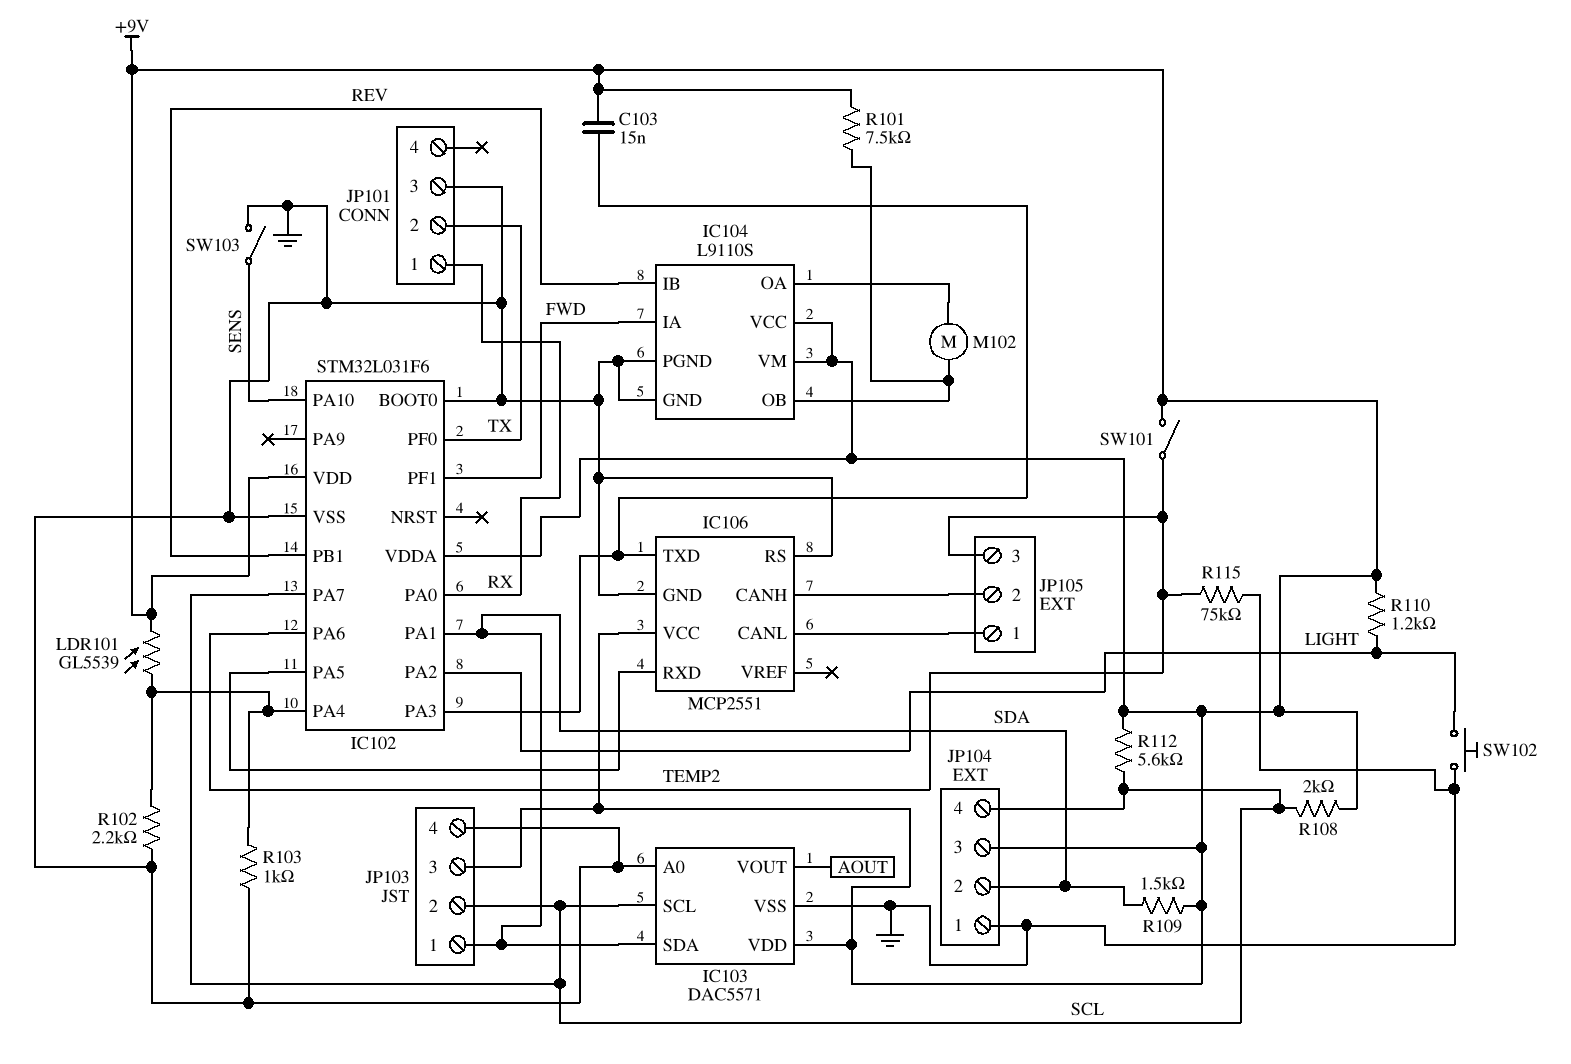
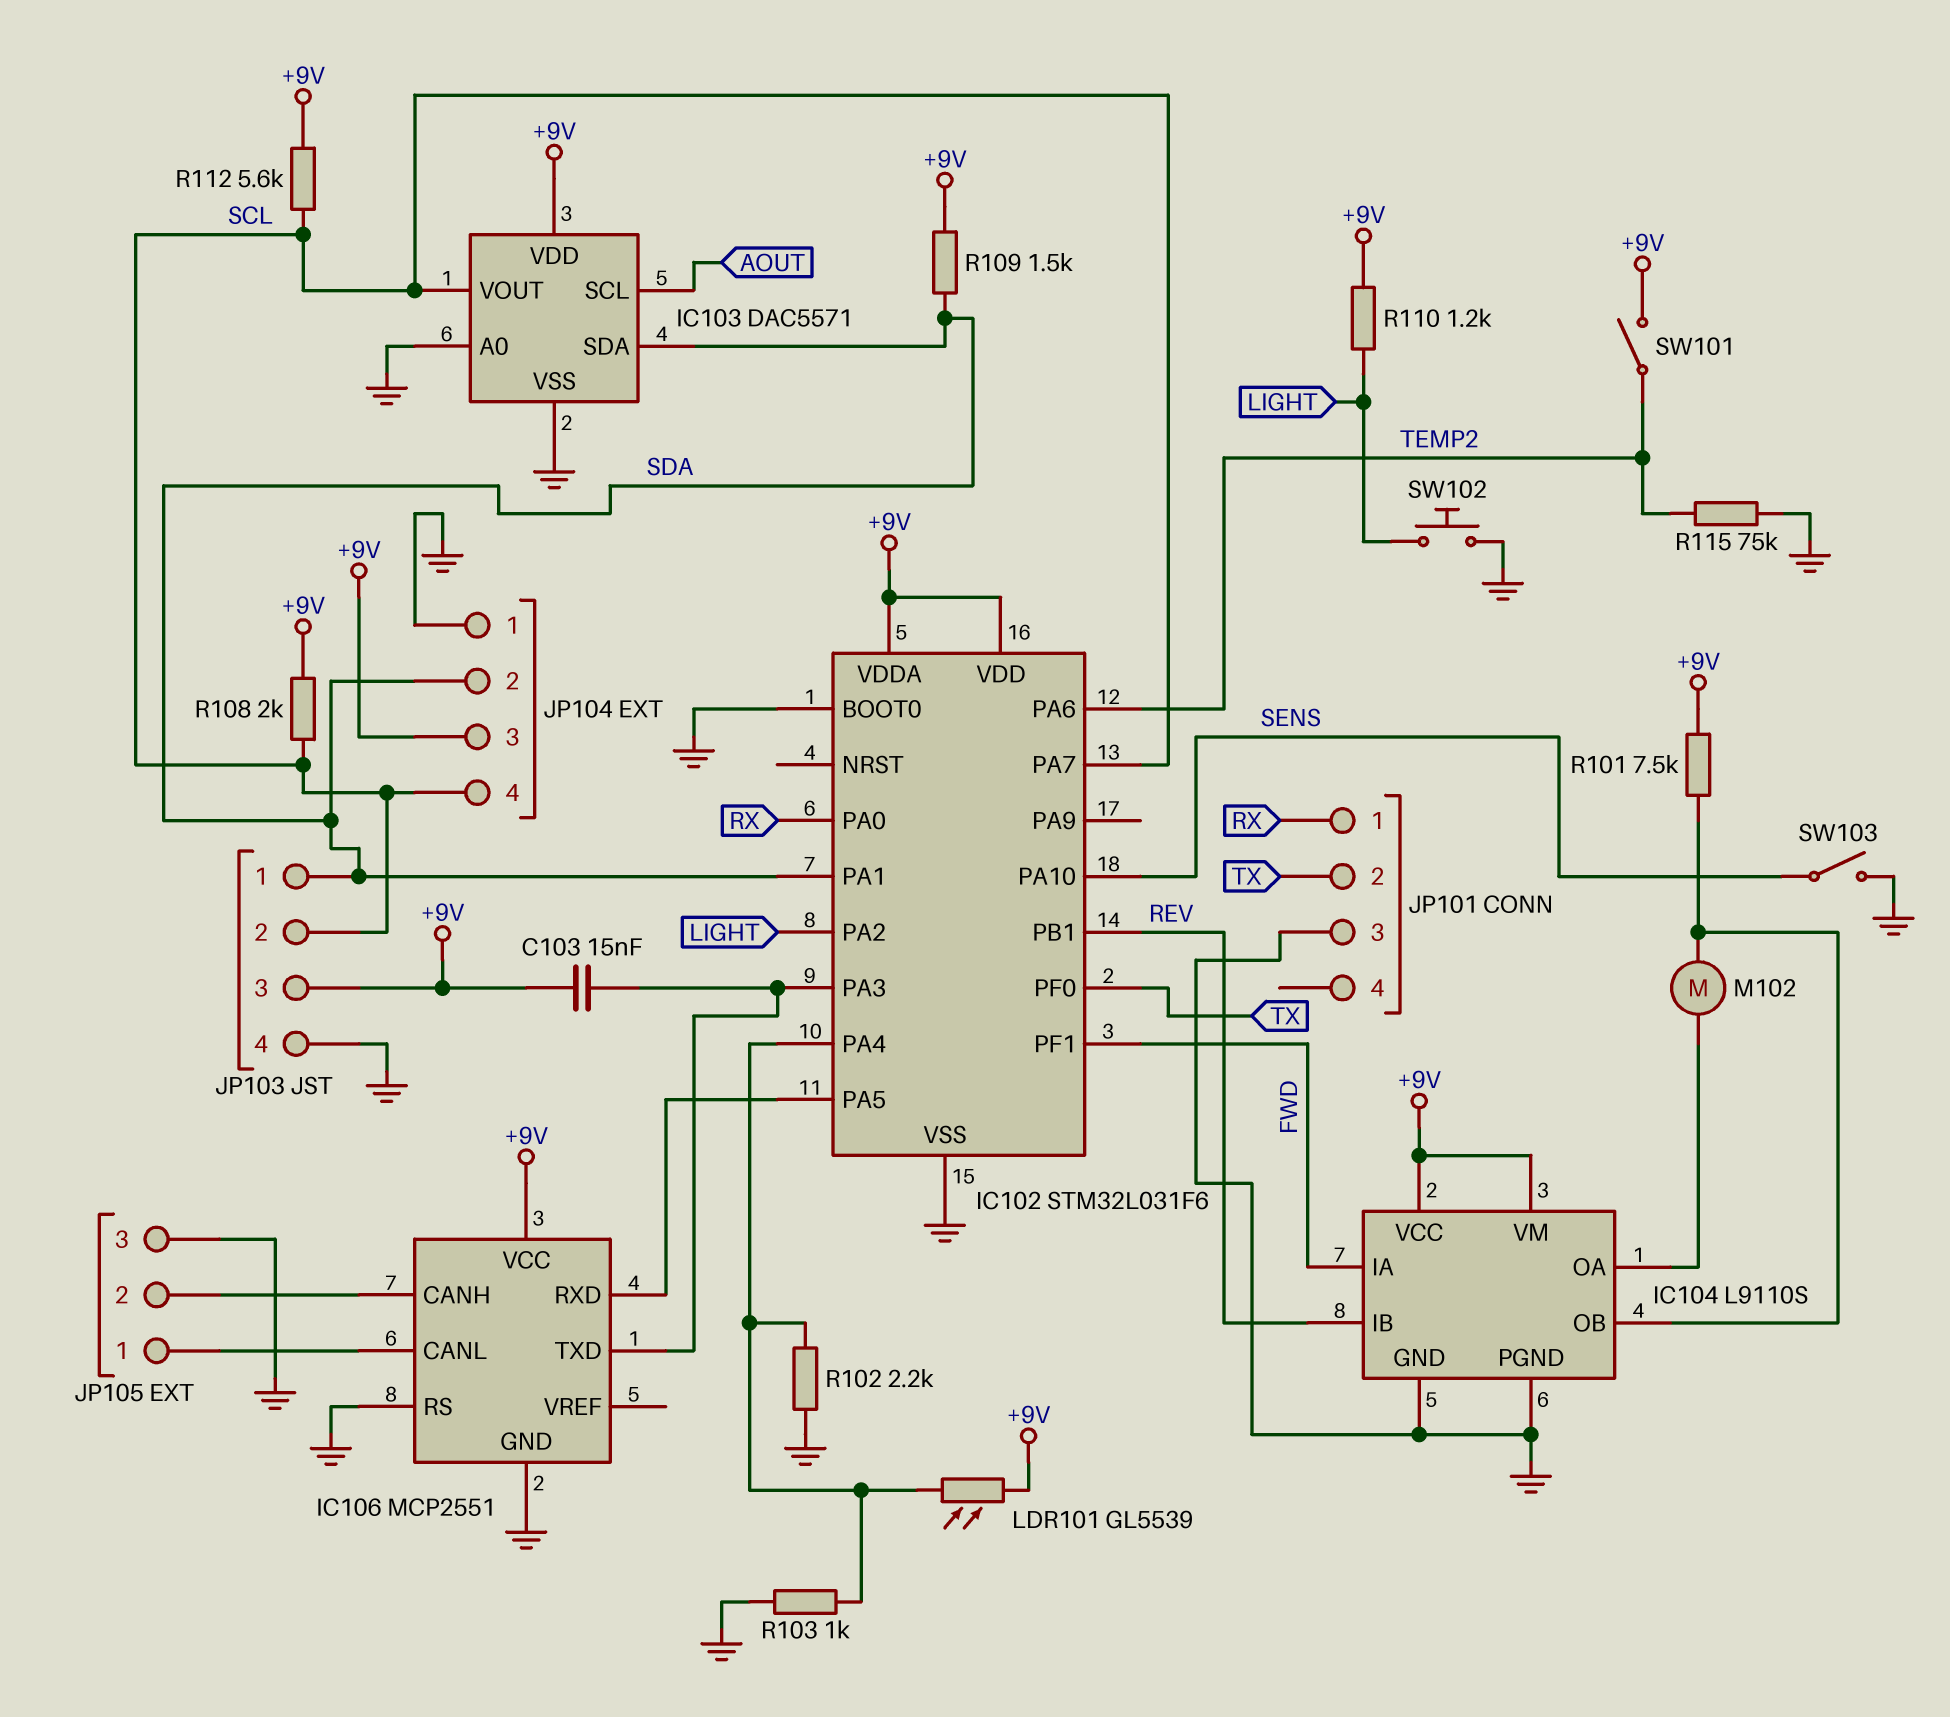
IC103 pin SCL: SCL -> AOUT
IC103 pin VOUT: AOUT -> SCL
JP105 pin 3: TEMP2 -> GND

